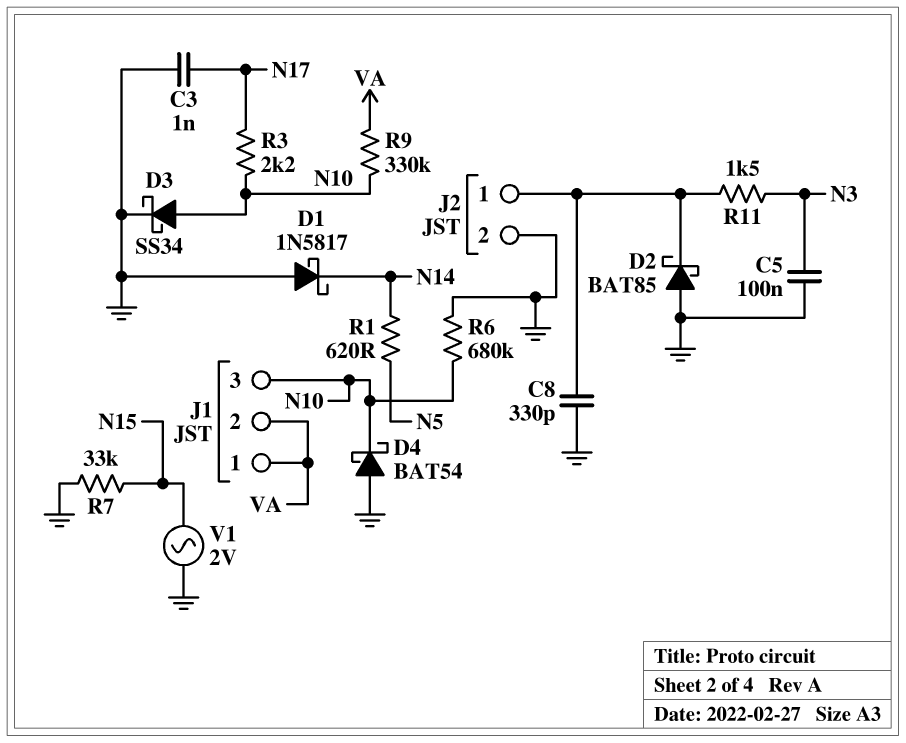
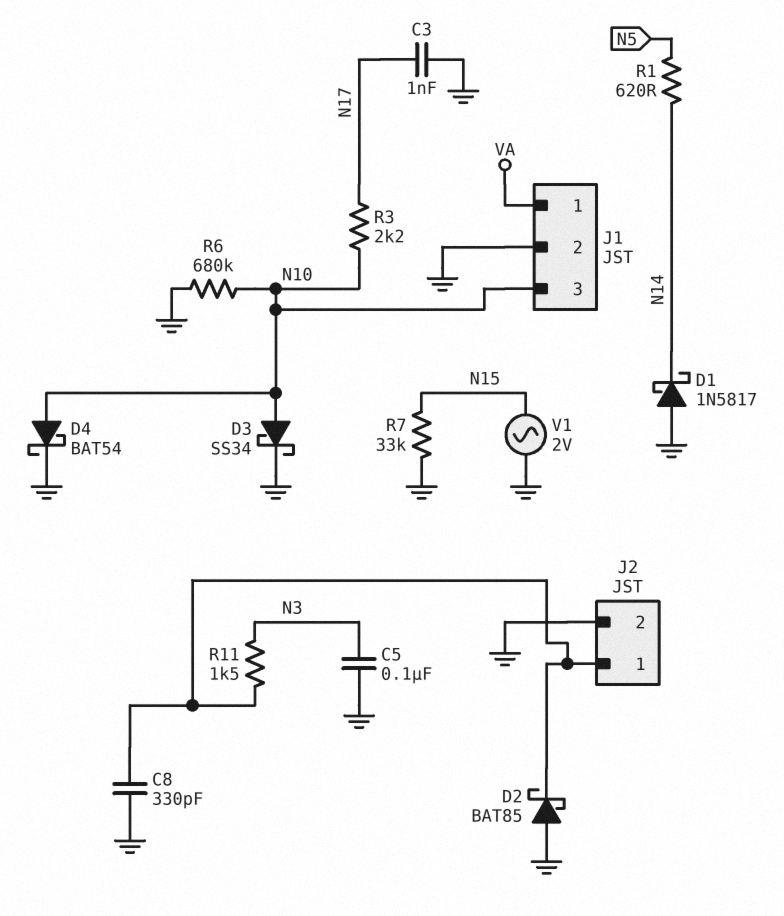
D4: schottky BAT54 (A GND, K N10) -> schottky BAT54 (A N10, K GND)
J1 pin 2: VA -> GND
R9: 330k (N10, VA) -> none

